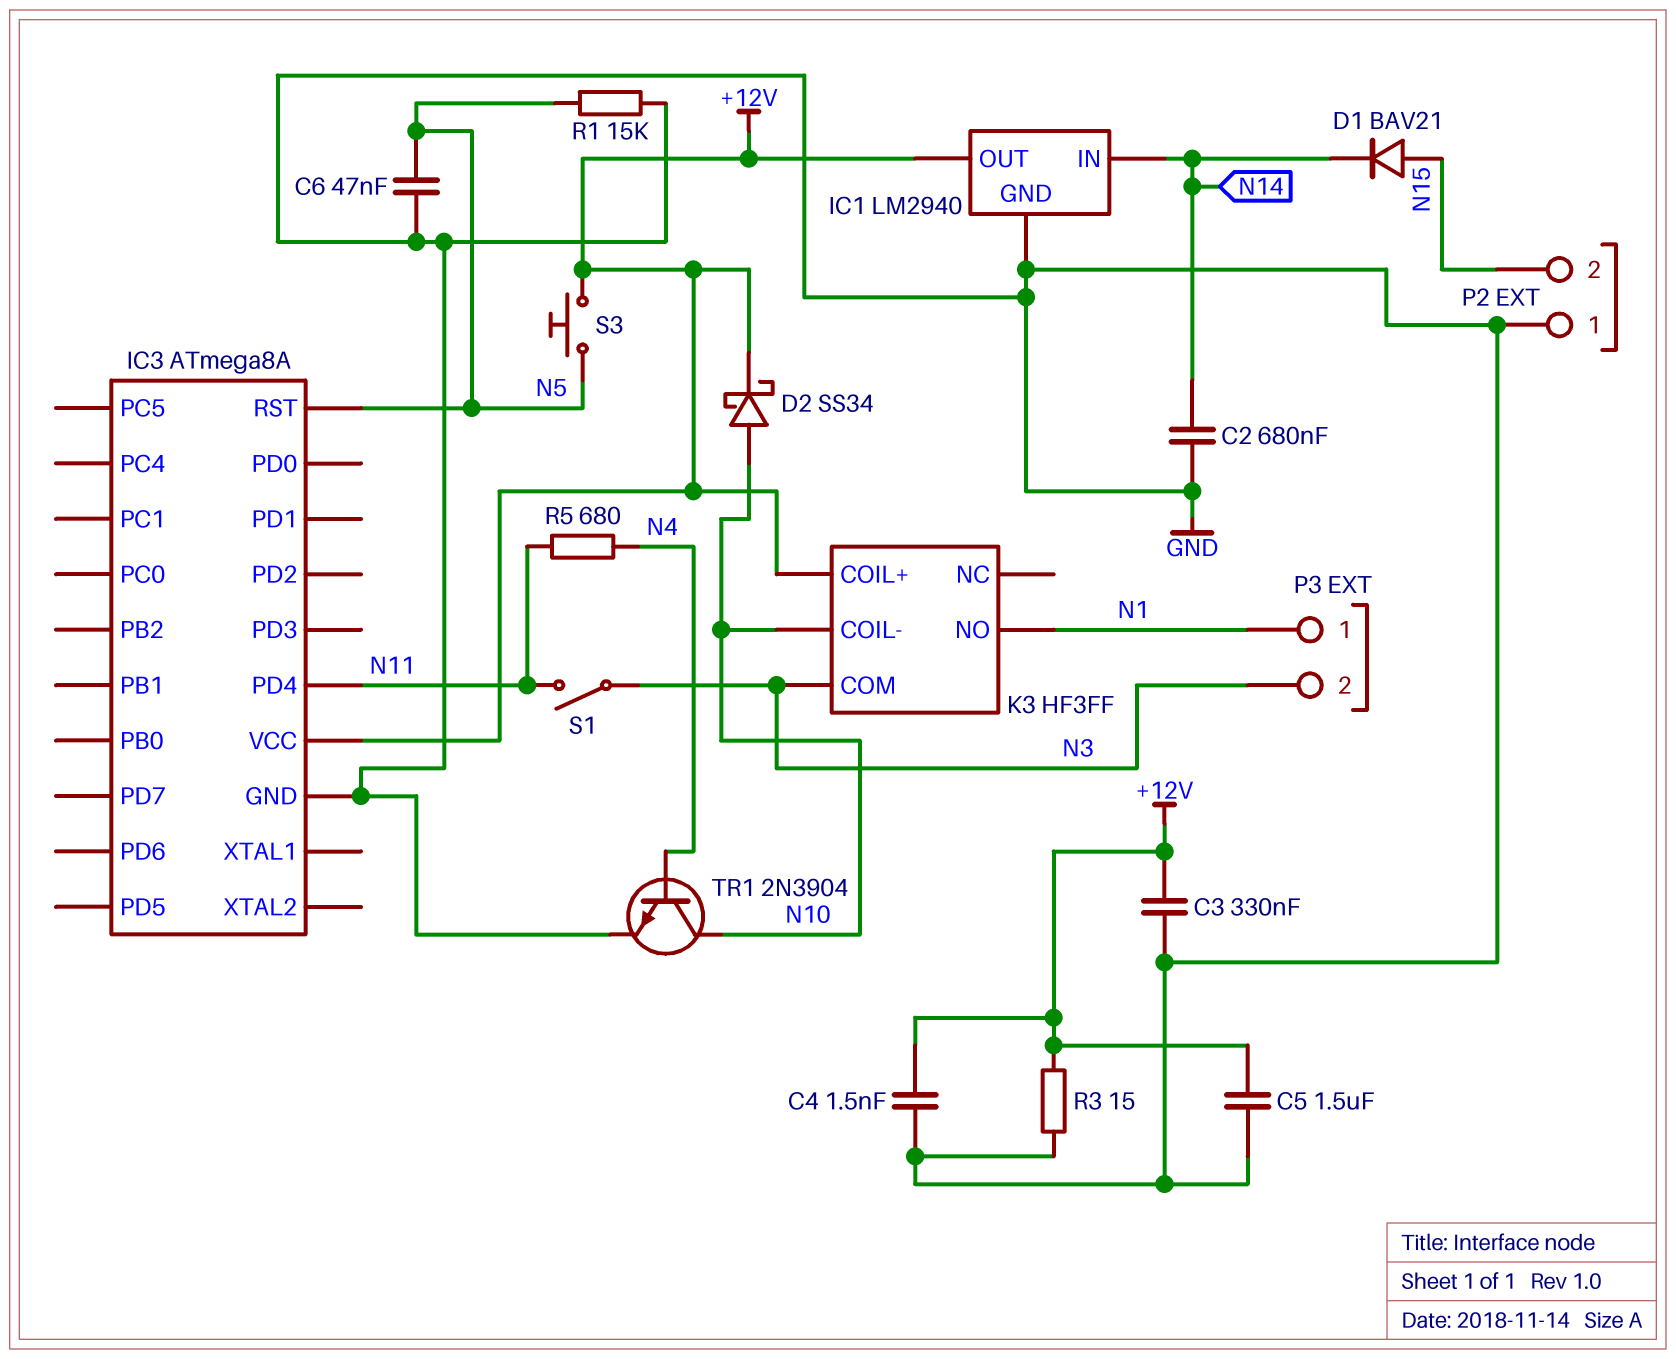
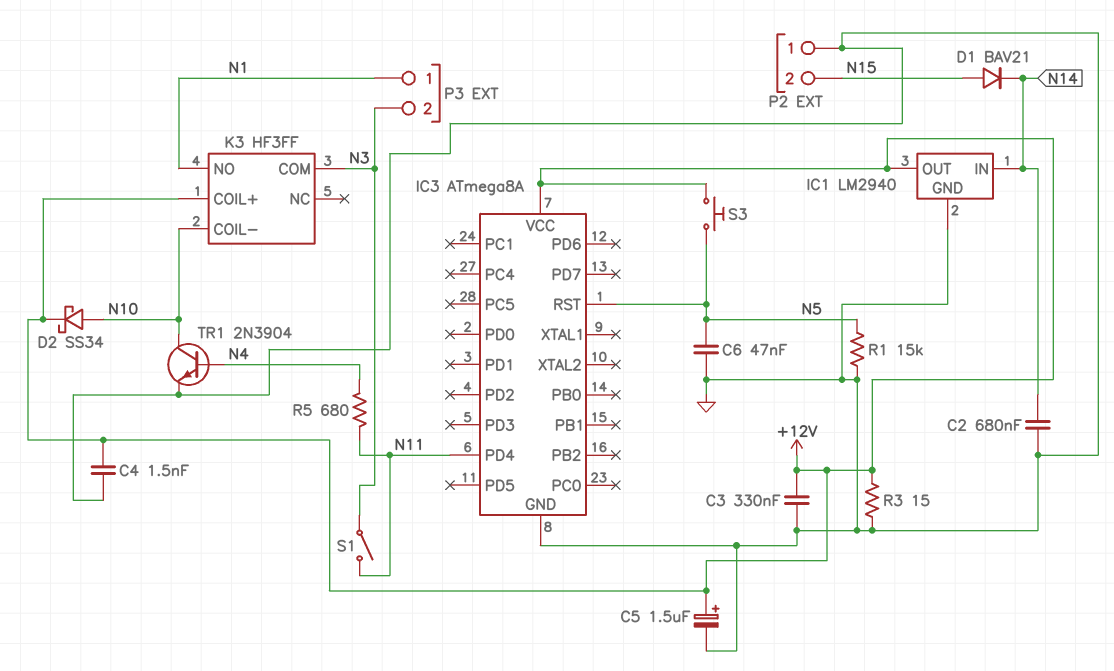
C5: 1.5uF (+12V, GND) -> 1.5uF (plus +12V, minus GND)

